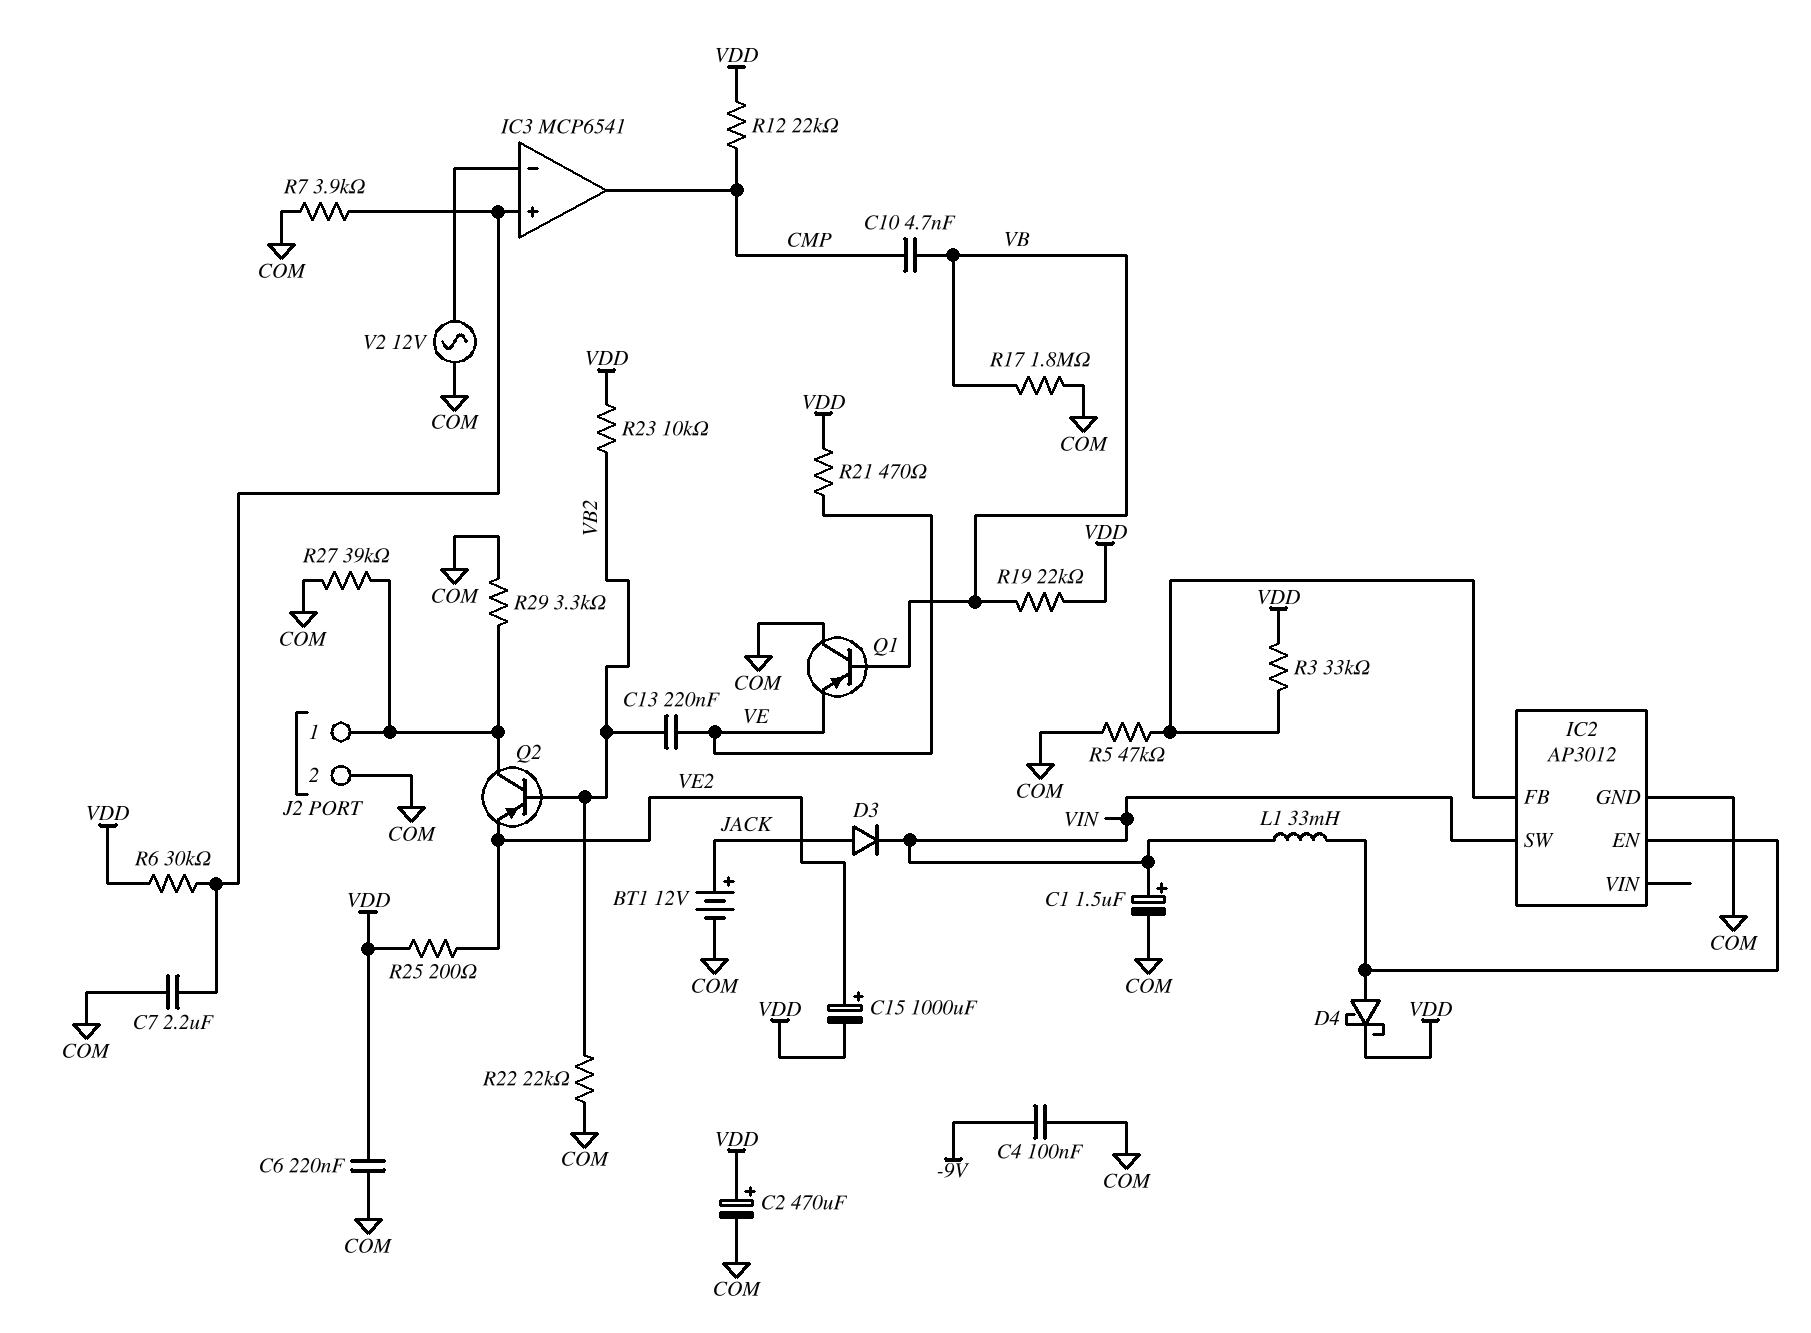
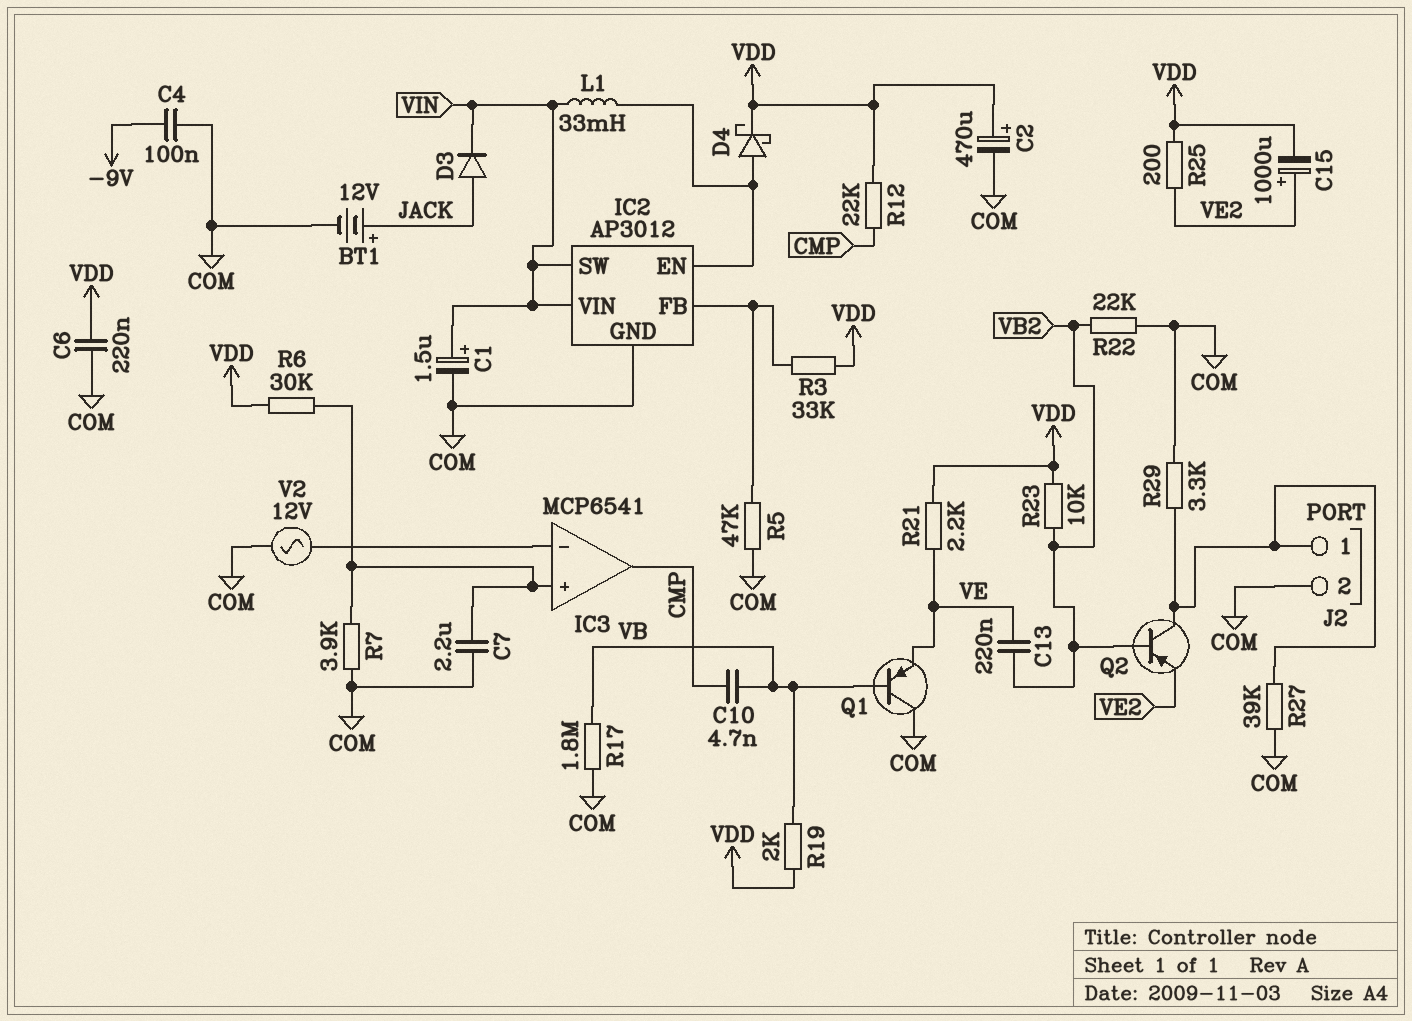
IC2 pin VIN: none -> VIN
R19: 22k (VB, VDD) -> 2k (VB, VDD)
R21: 470 (VDD, VE) -> 2.2k (VDD, VE)

